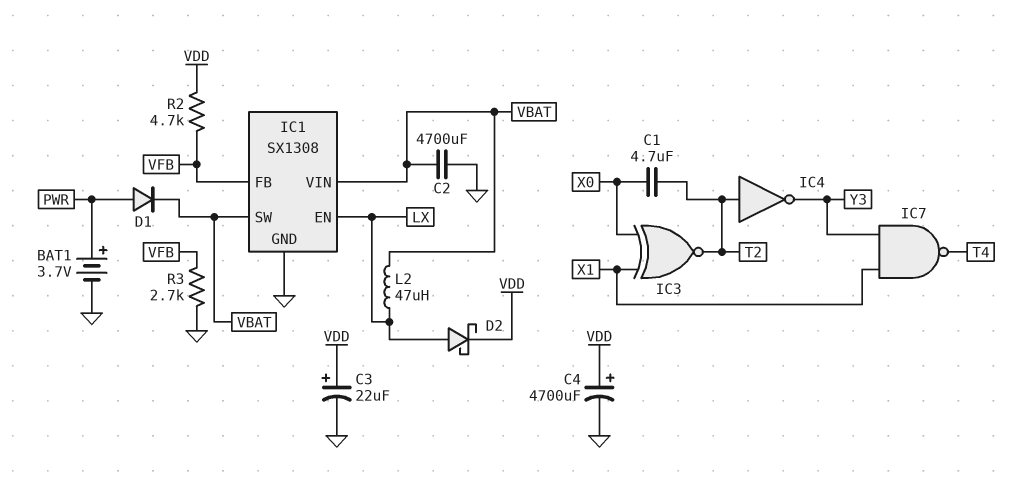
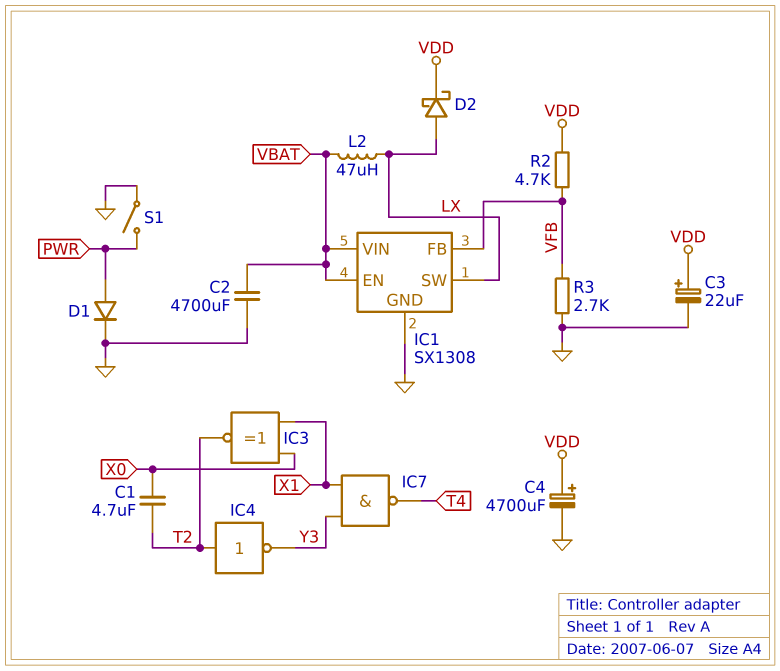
BAT1: 3.7V (plus PWR, minus GND) -> none
D1: diode (A PWR, K VBAT) -> diode (A PWR, K GND)
IC1 pin EN: LX -> VBAT
IC1 pin SW: VBAT -> LX
S1: none -> switch (GND, PWR)

